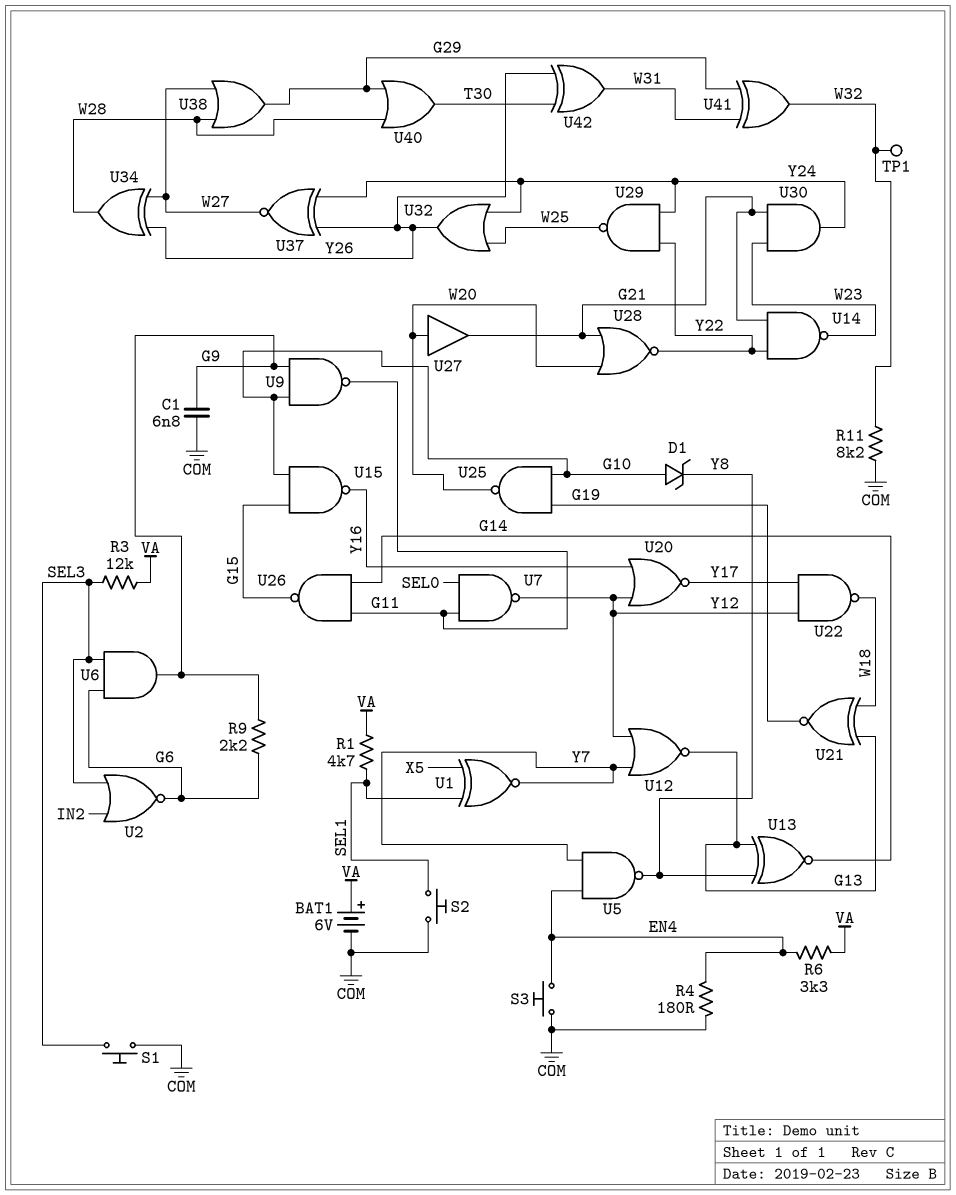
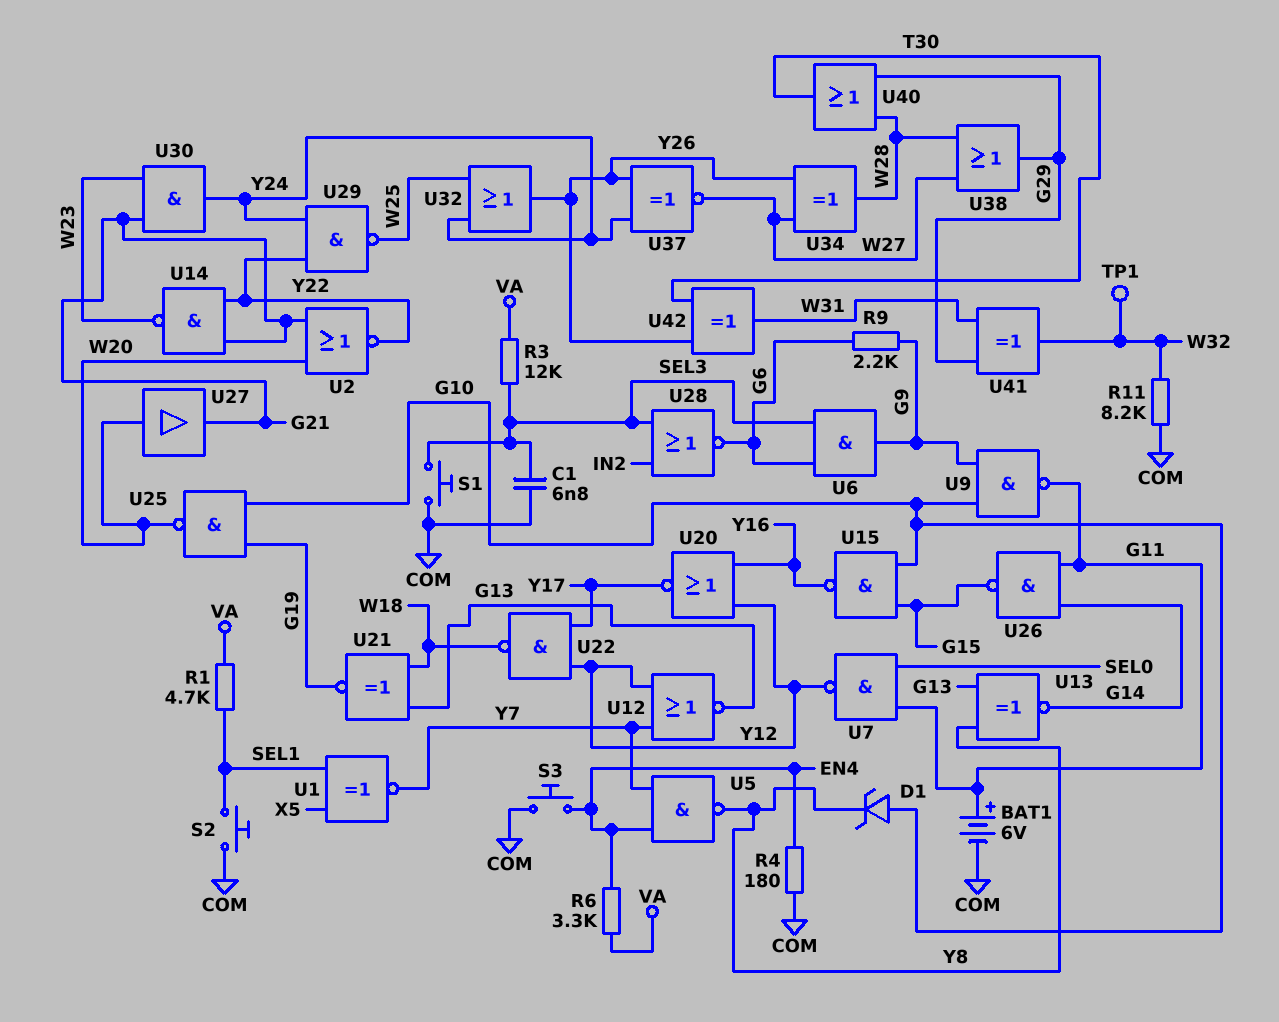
BAT1: 6V (plus VA, minus COM) -> 6V (plus G11, minus COM)
C1: 6.8nF (COM, G9) -> 6.8nF (COM, SEL3)
U2: NOR (in IN2, in SEL3, out G6) -> NOR (in G21, in W20, out Y22)
U28: NOR (in G21, in W20, out Y22) -> NOR (in IN2, in SEL3, out G6)

